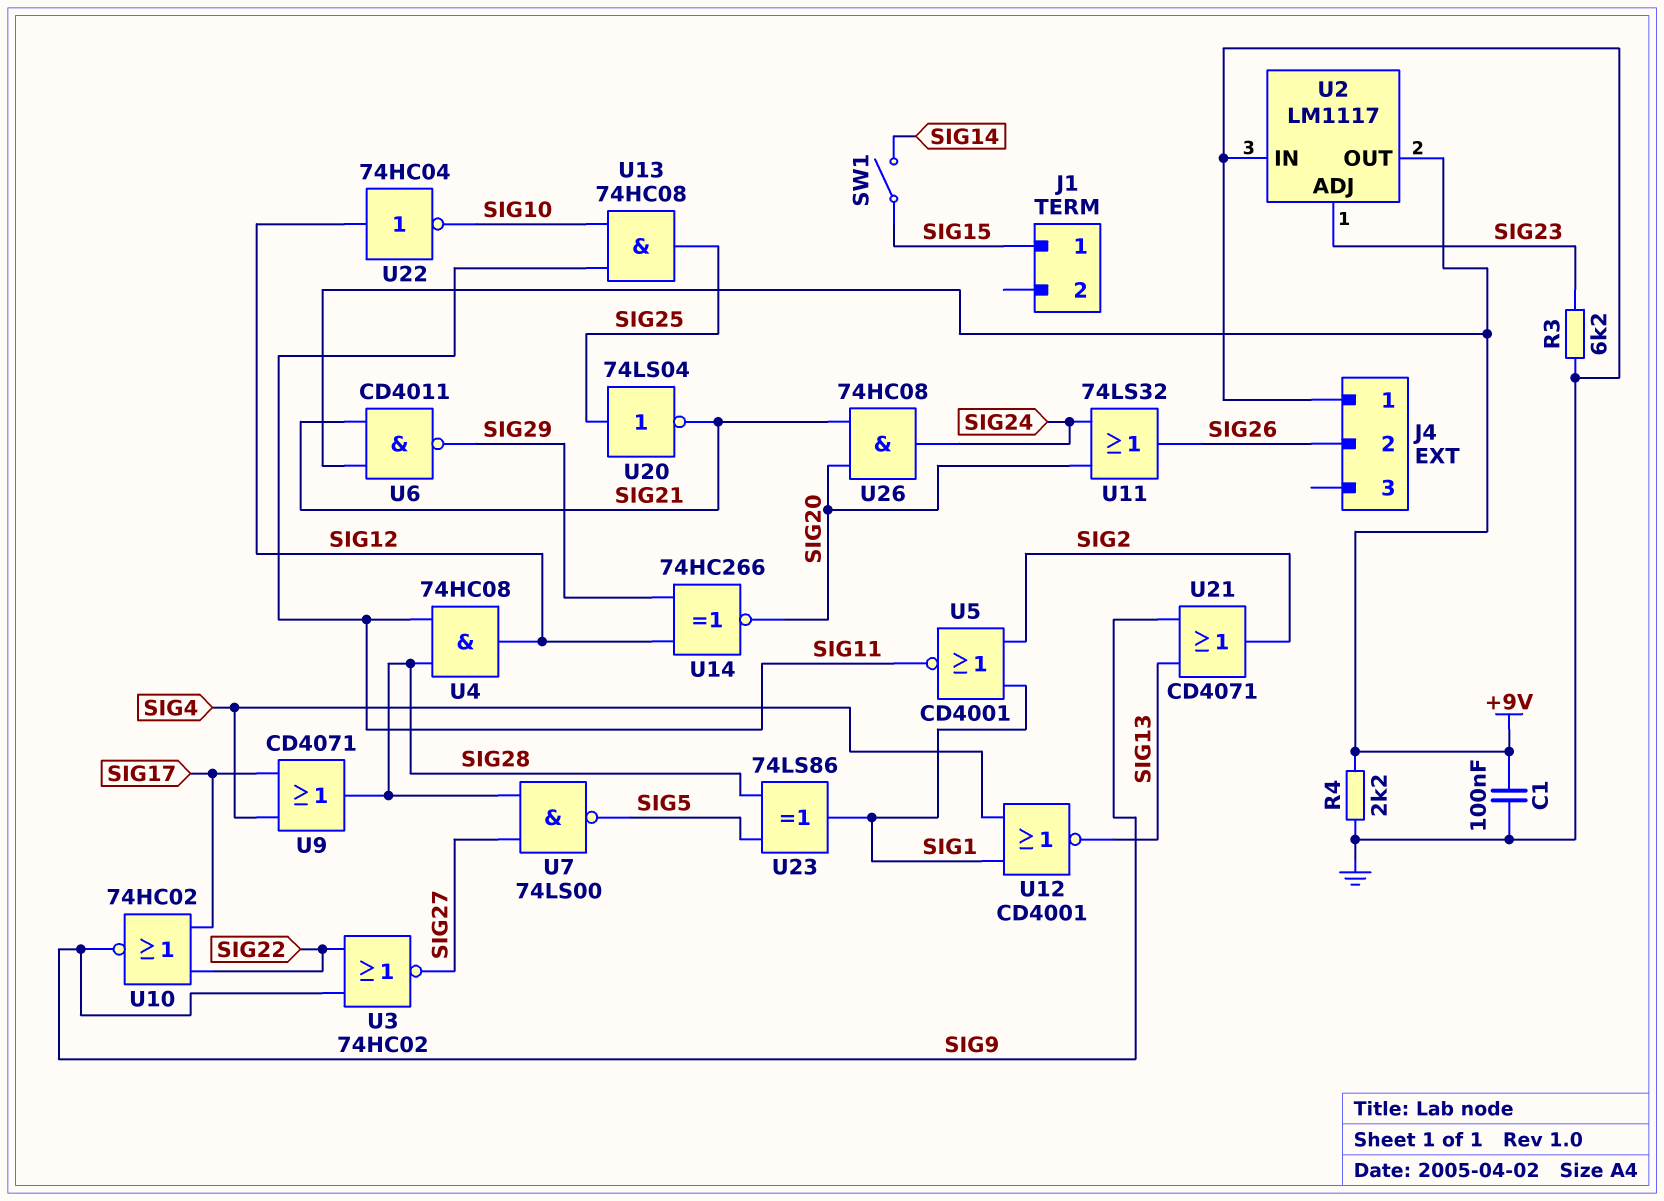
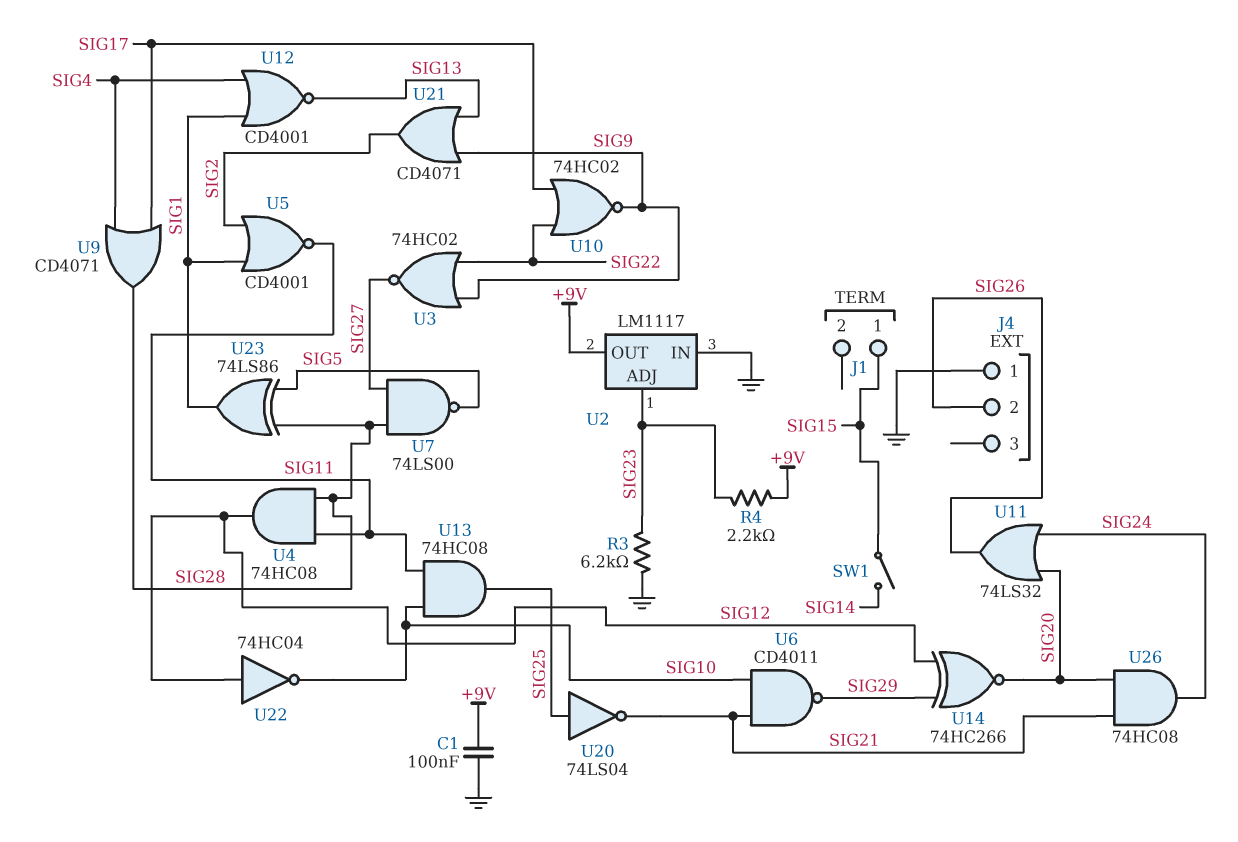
R4: 2.2k (+9V, GND) -> 2.2k (+9V, SIG23)
U6: NAND CD4011 (in +9V, in SIG21, out SIG29) -> NAND CD4011 (in SIG10, in SIG21, out SIG29)

